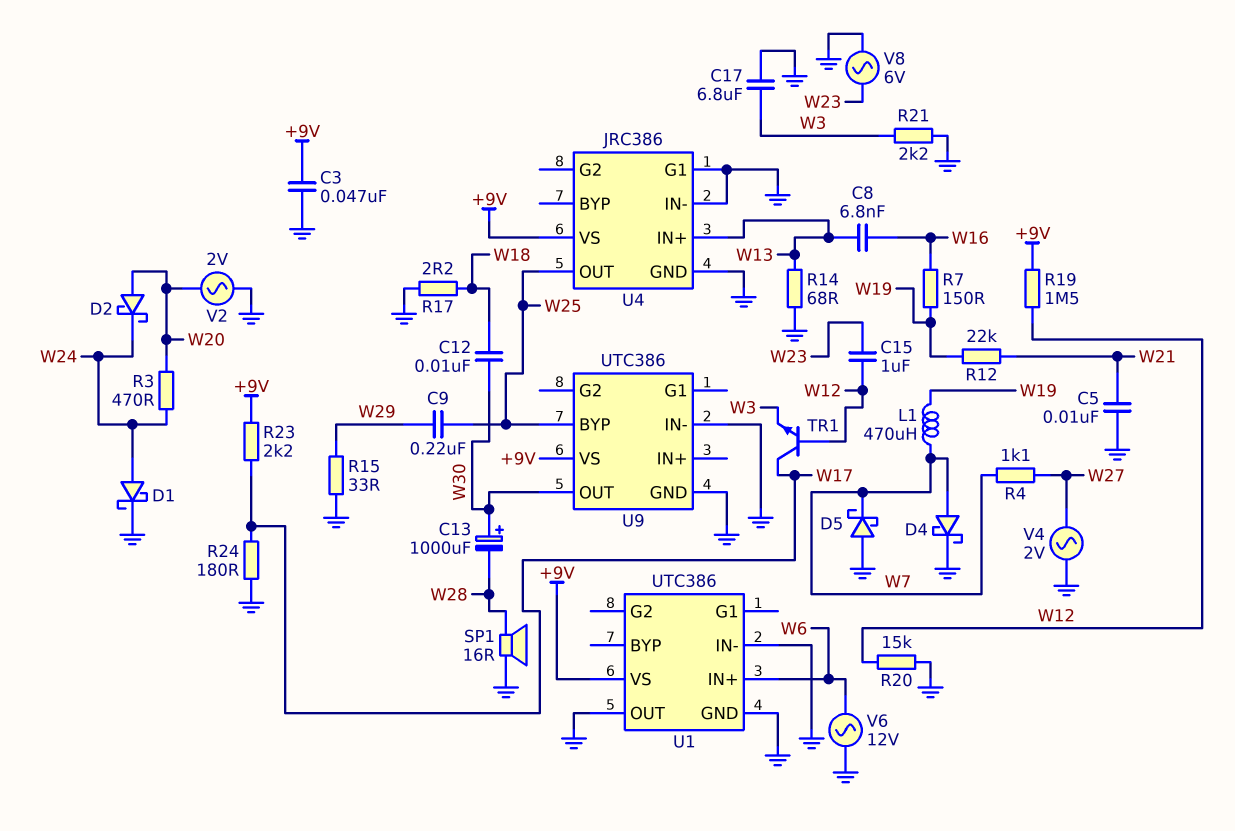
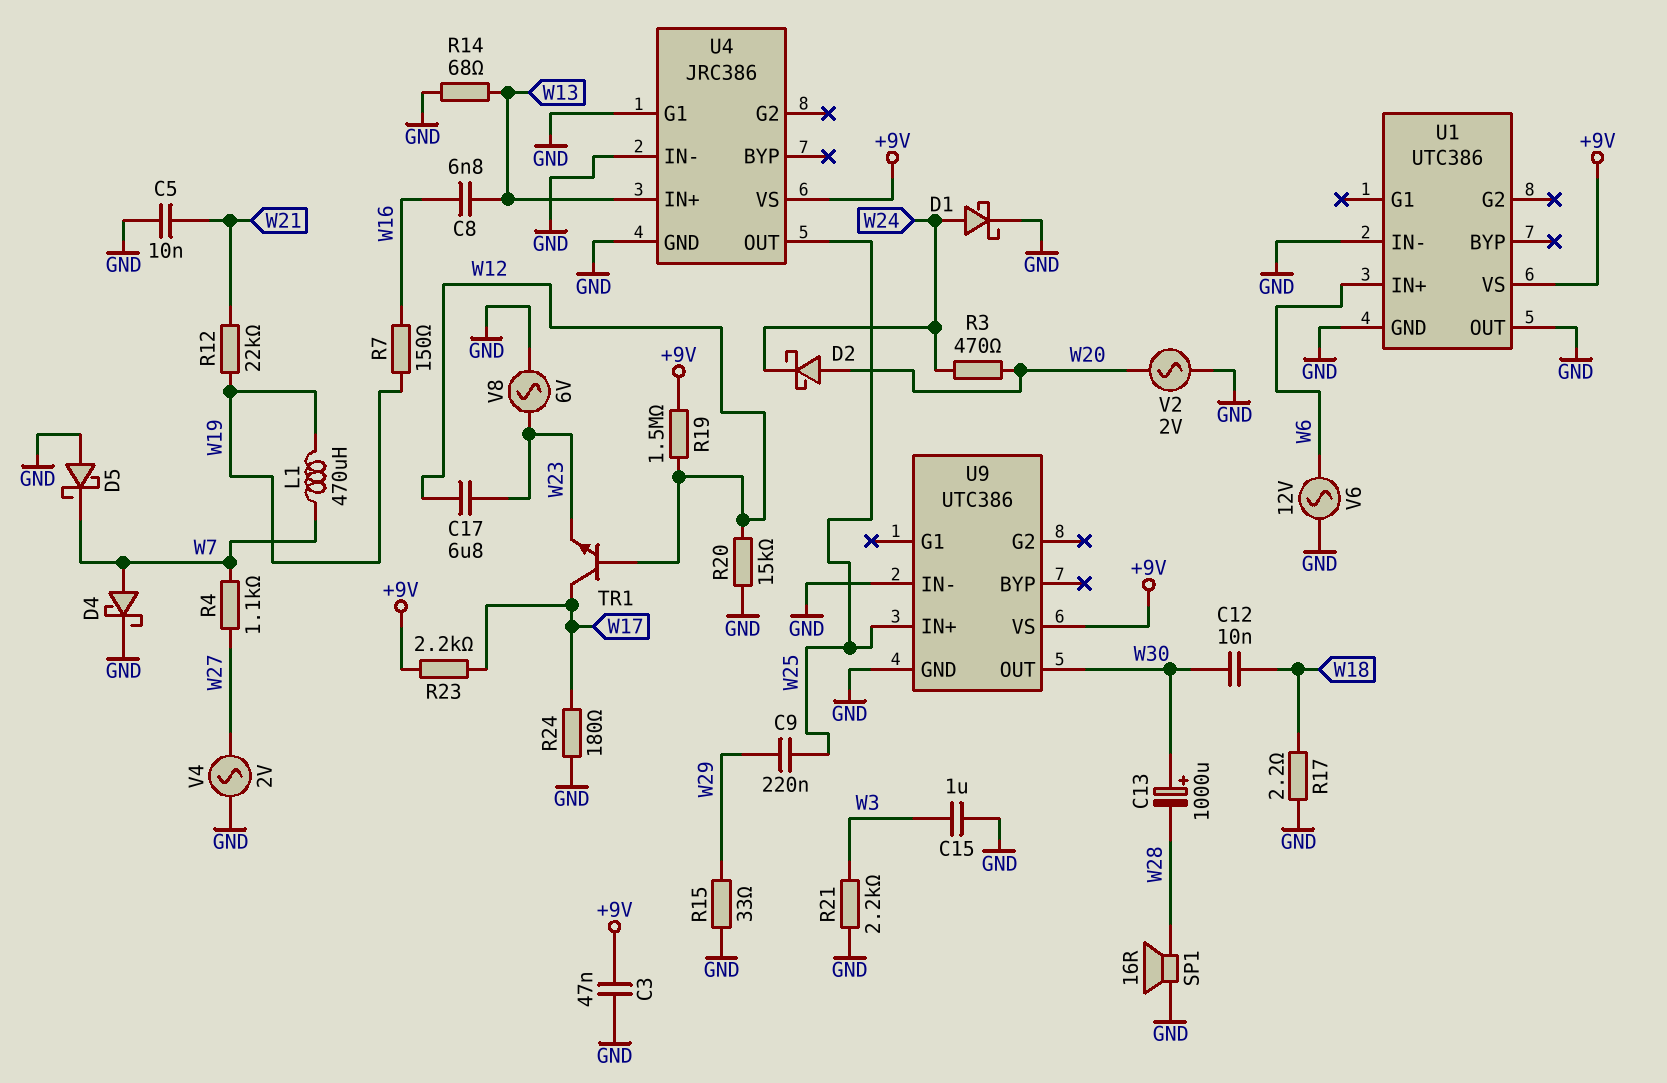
C15: 1uF (W12, W23) -> 1uF (GND, W3)
C17: 6.8uF (GND, W3) -> 6.8uF (W12, W23)
TR1: NPN (B W12, C W17, E W3) -> NPN (B W12, C W17, E W23)
U9 pin BYP: W25 -> none
U9 pin IN+: none -> W25

